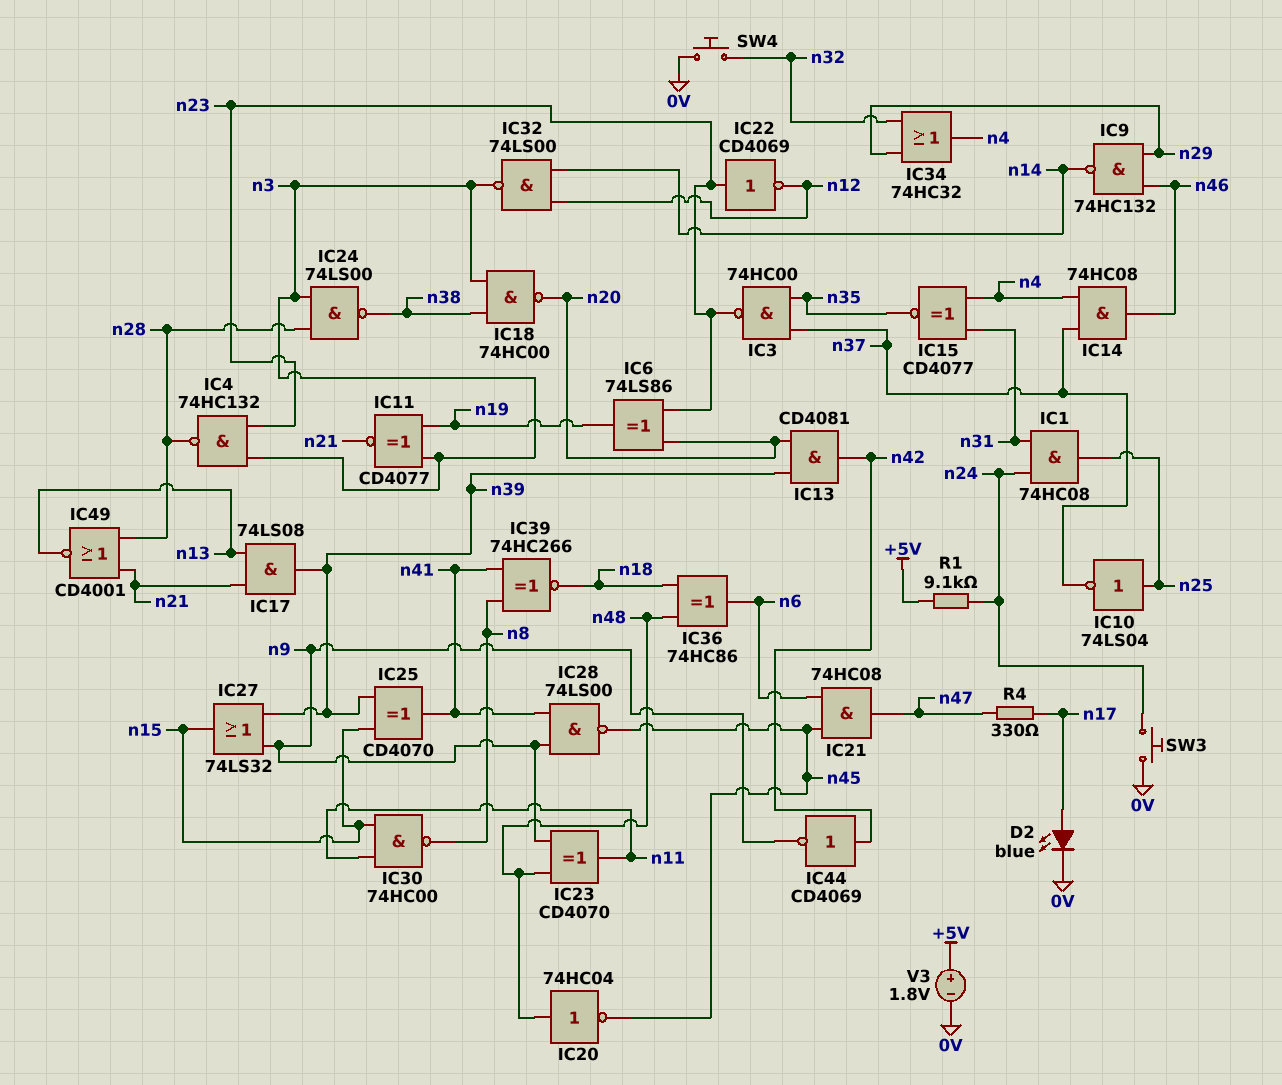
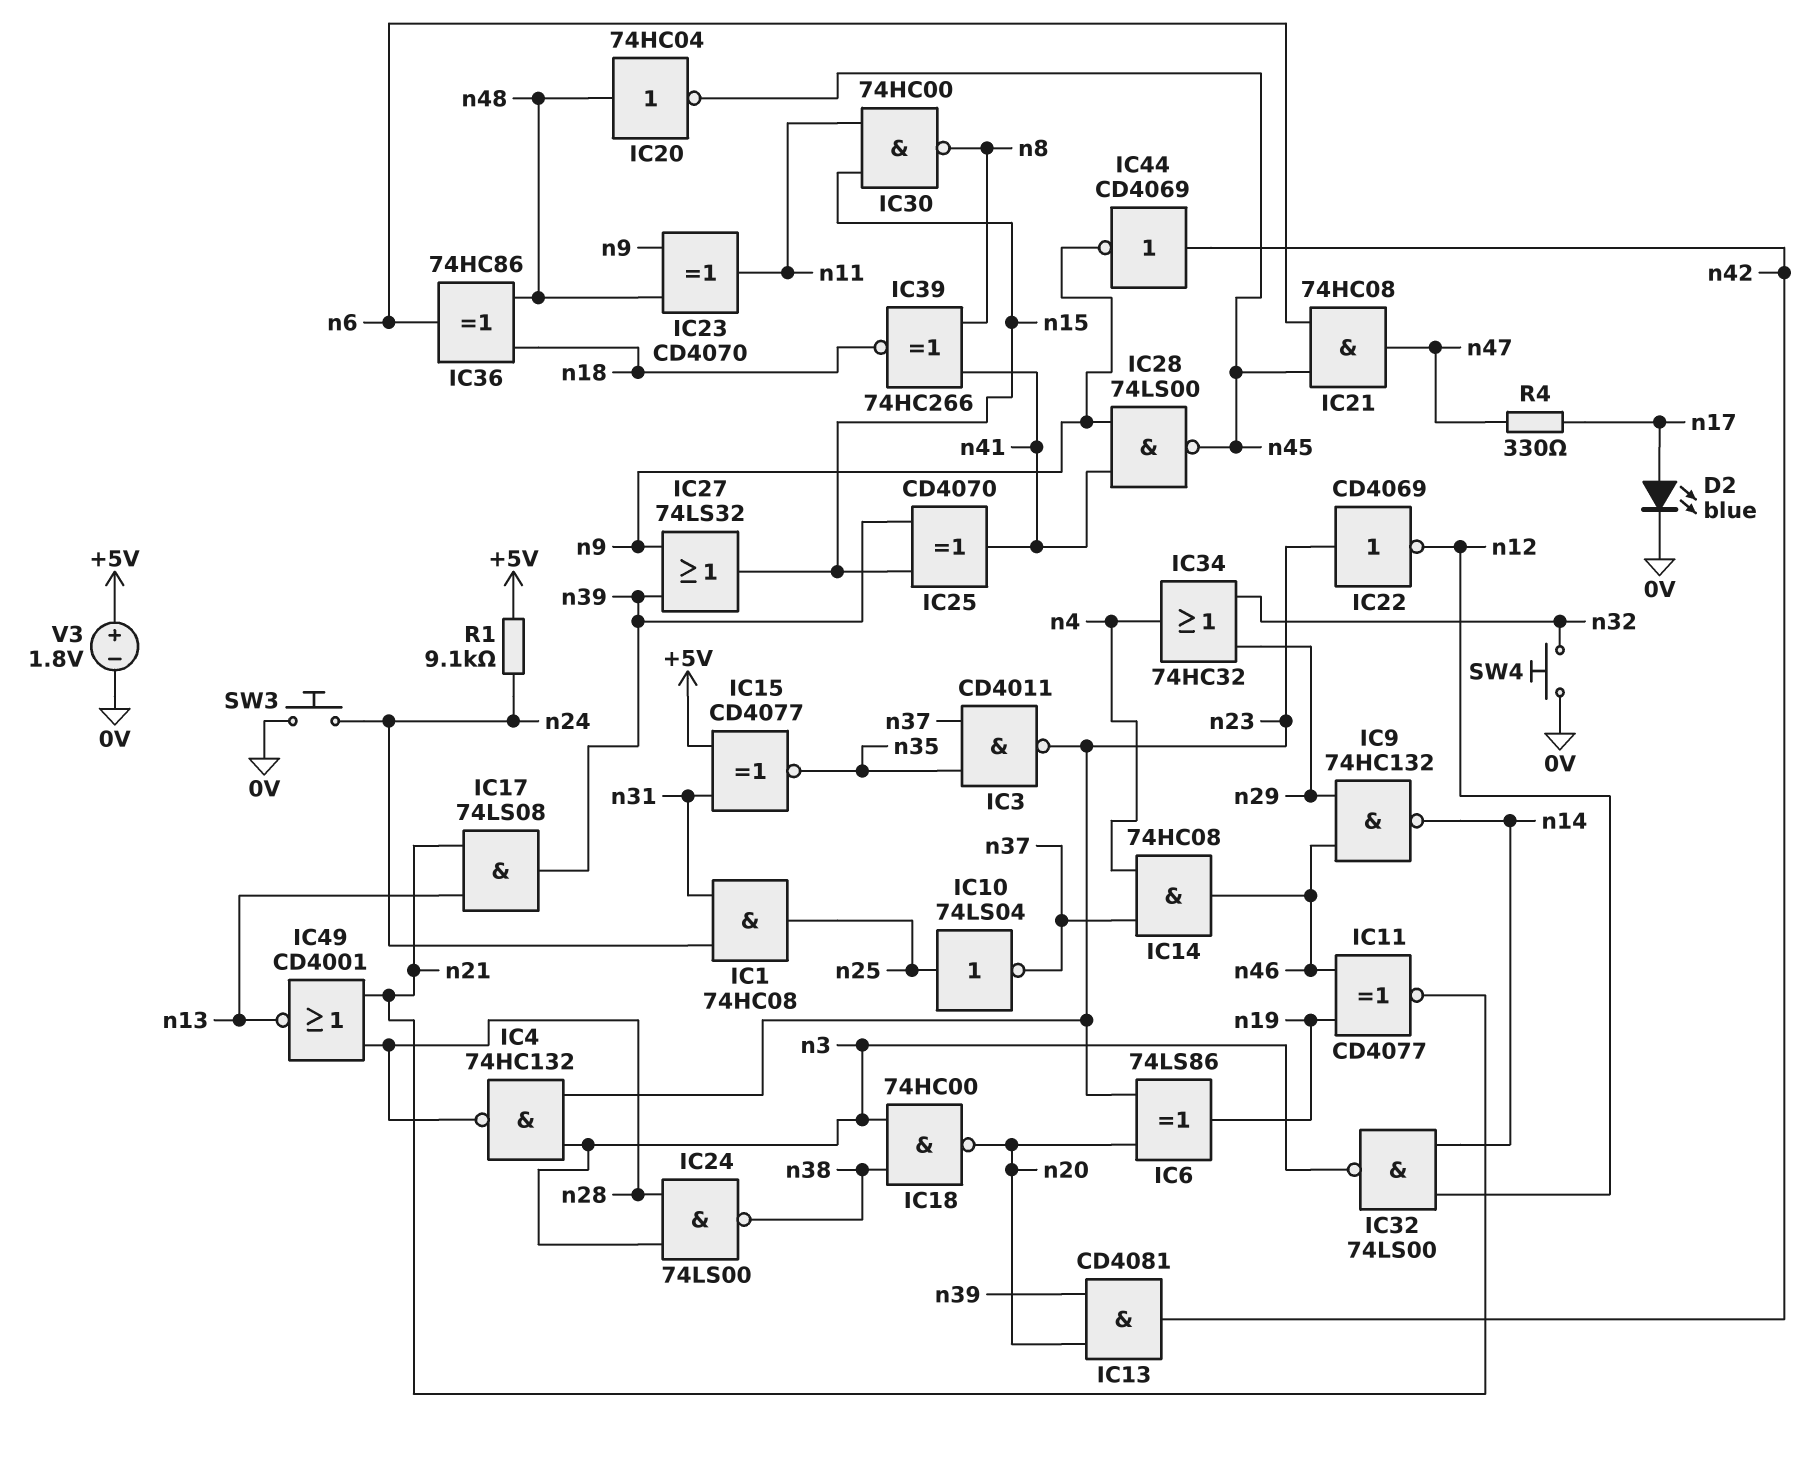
IC3: NAND 74HC00 (in n35, in n37, out n23) -> NAND CD4011 (in n35, in n37, out n23)
IC11: XNOR CD4077 (in n3, in n19, out n21) -> XNOR CD4077 (in n19, in n46, out n21)
IC15: XNOR CD4077 (in n4, in n31, out n35) -> XNOR CD4077 (in +5V, in n31, out n35)

